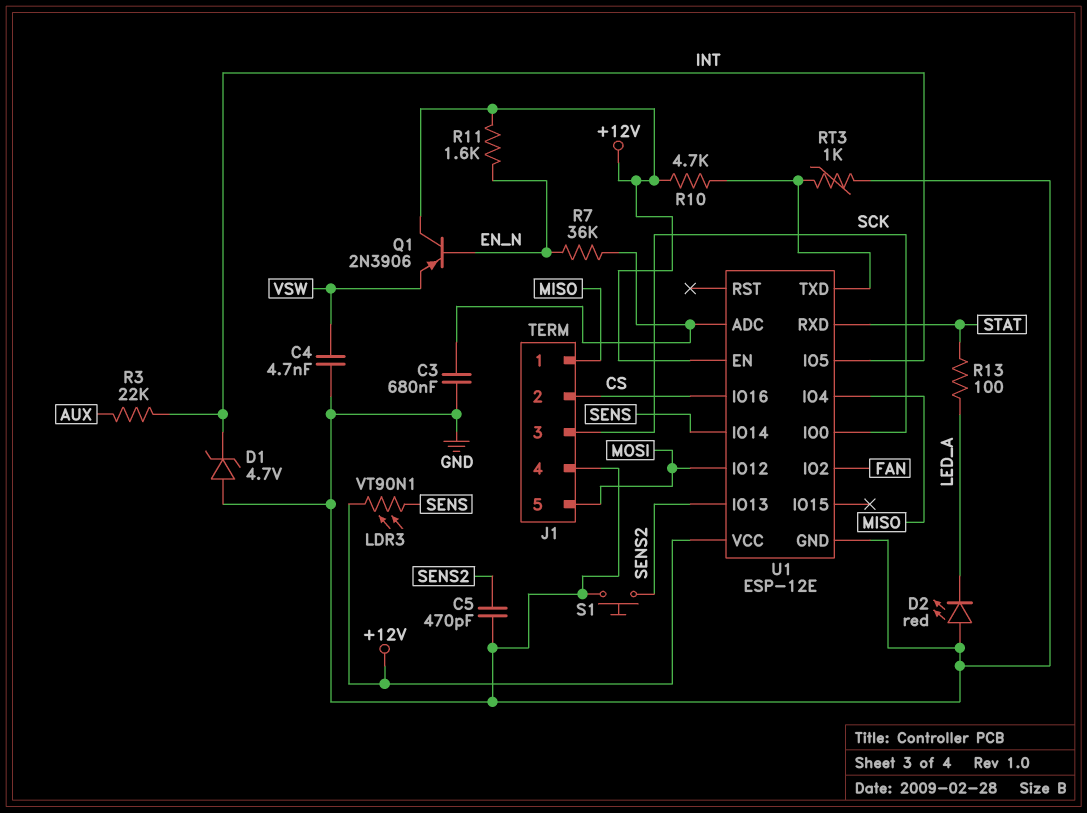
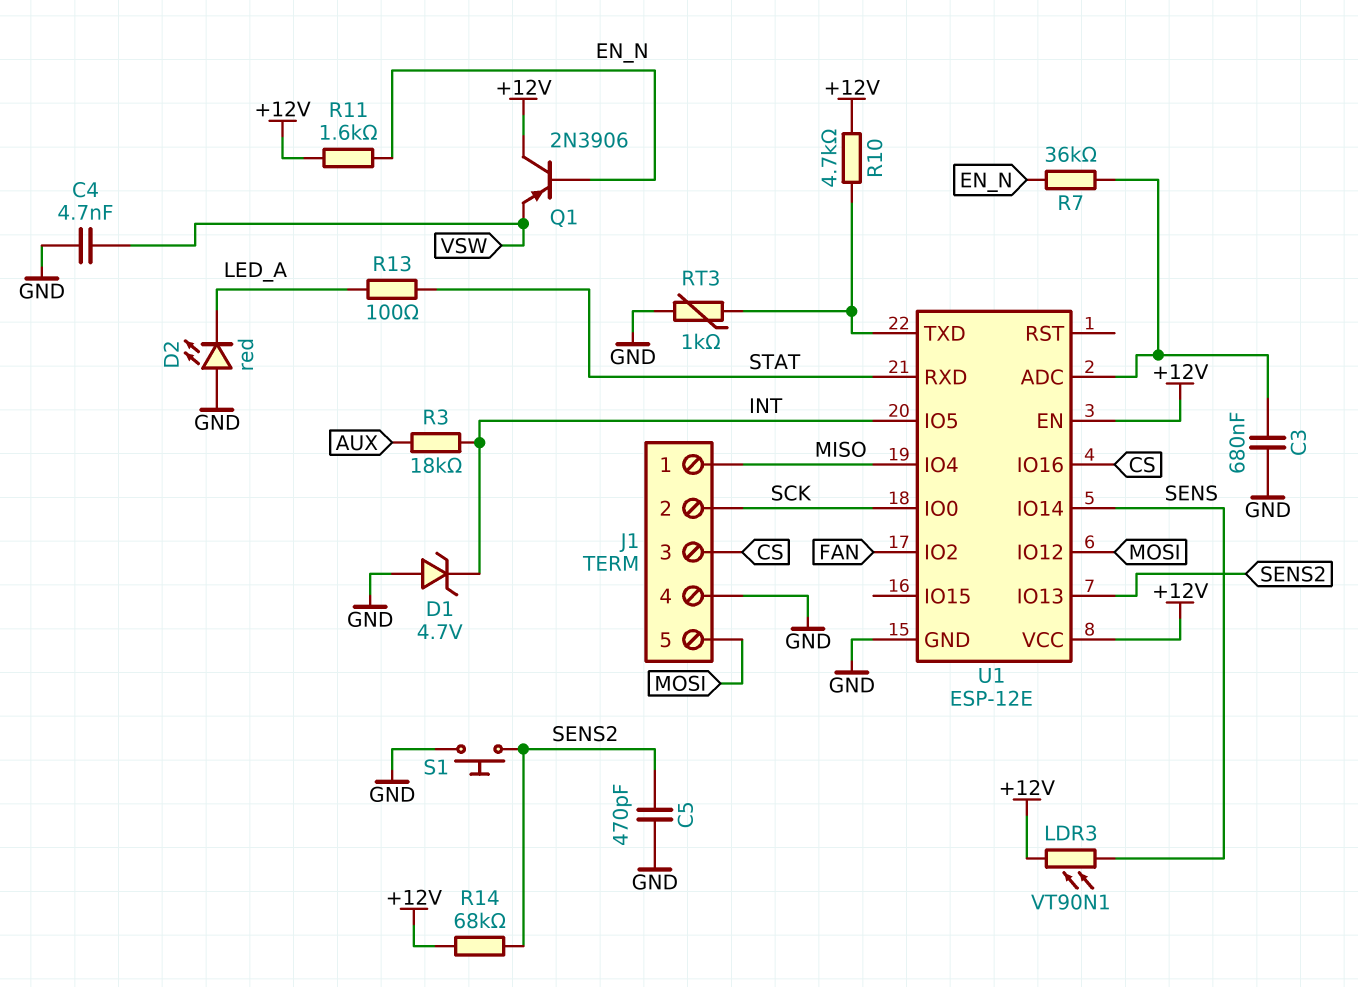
J1 pin 2: CS -> SCK
J1 pin 3: SCK -> CS
R3: 22k (AUX, INT) -> 18k (AUX, INT)
R14: none -> 68k (+12V, SENS2)

